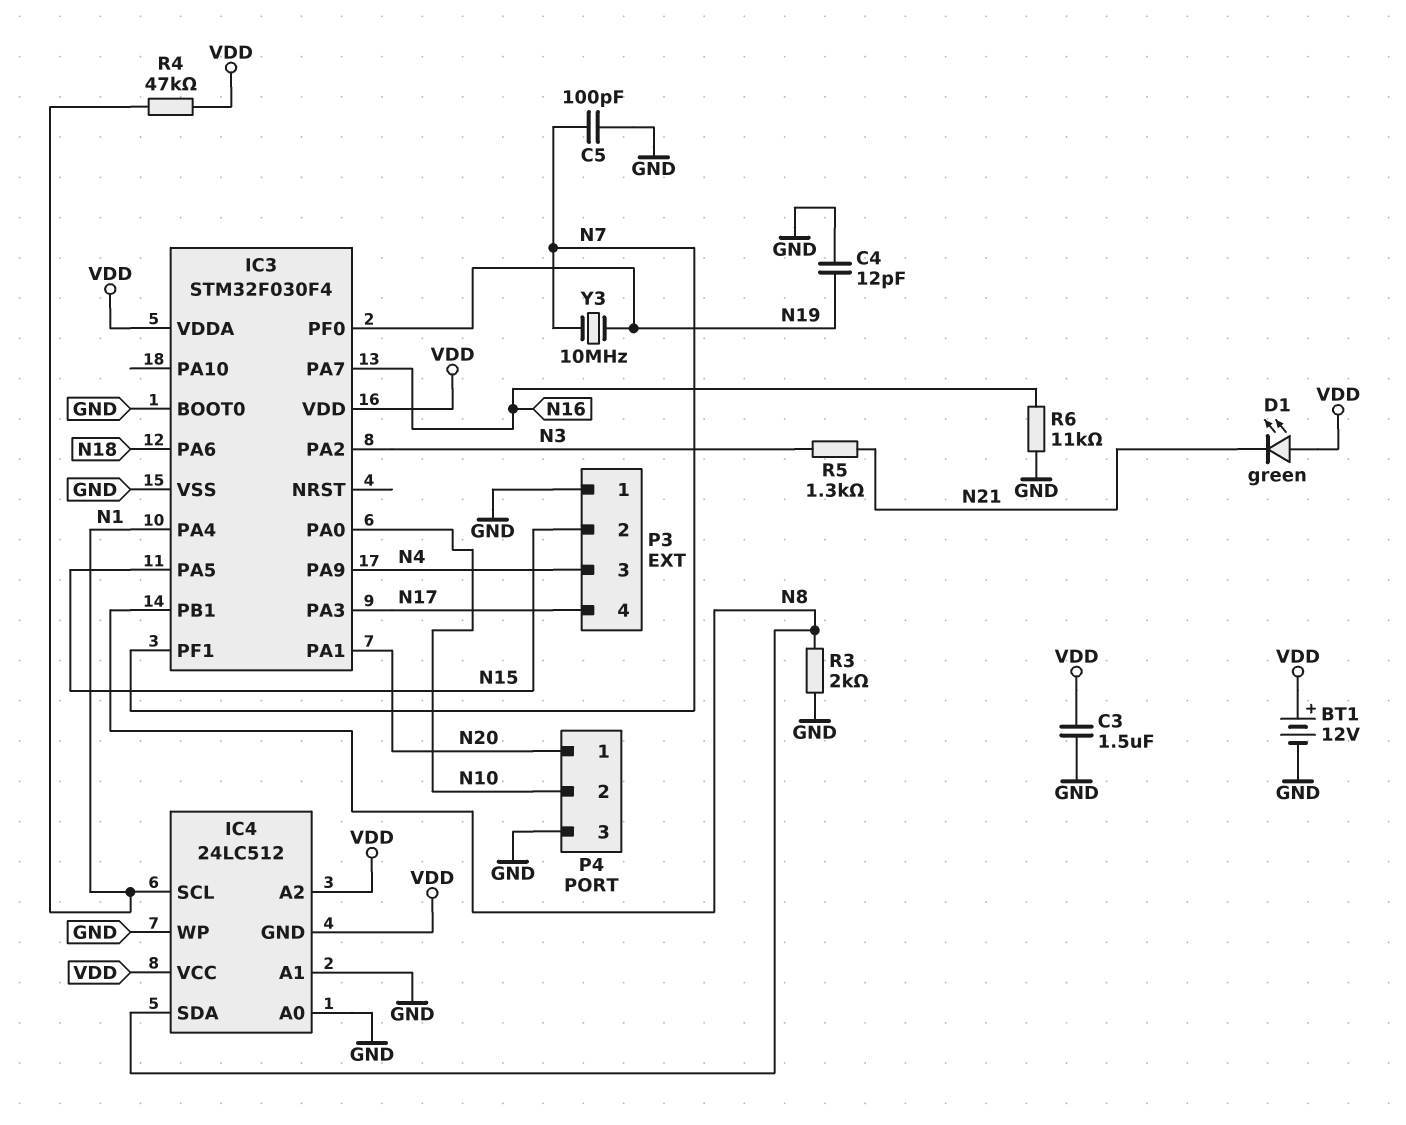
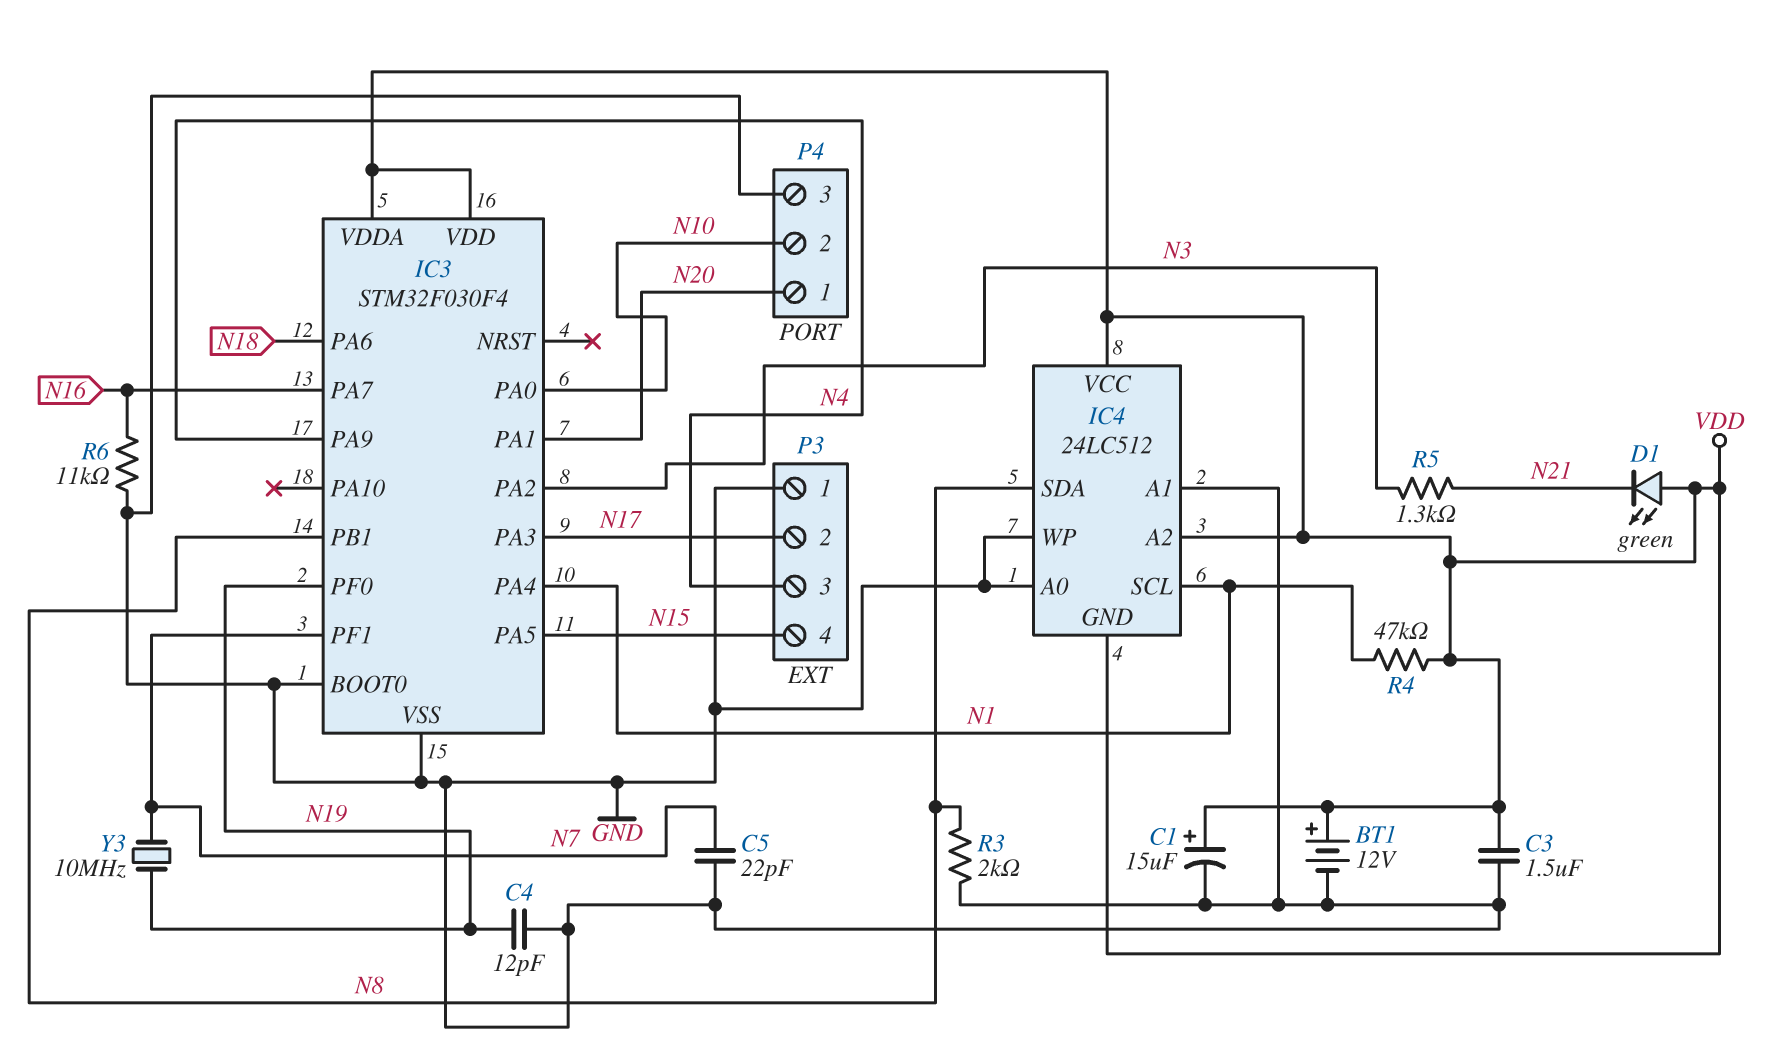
C1: none -> 15uF (plus VDD, minus GND)
C5: 100pF (GND, N7) -> 22pF (GND, N7)
P3 pin 2: N15 -> N17
P3 pin 4: N17 -> N15

